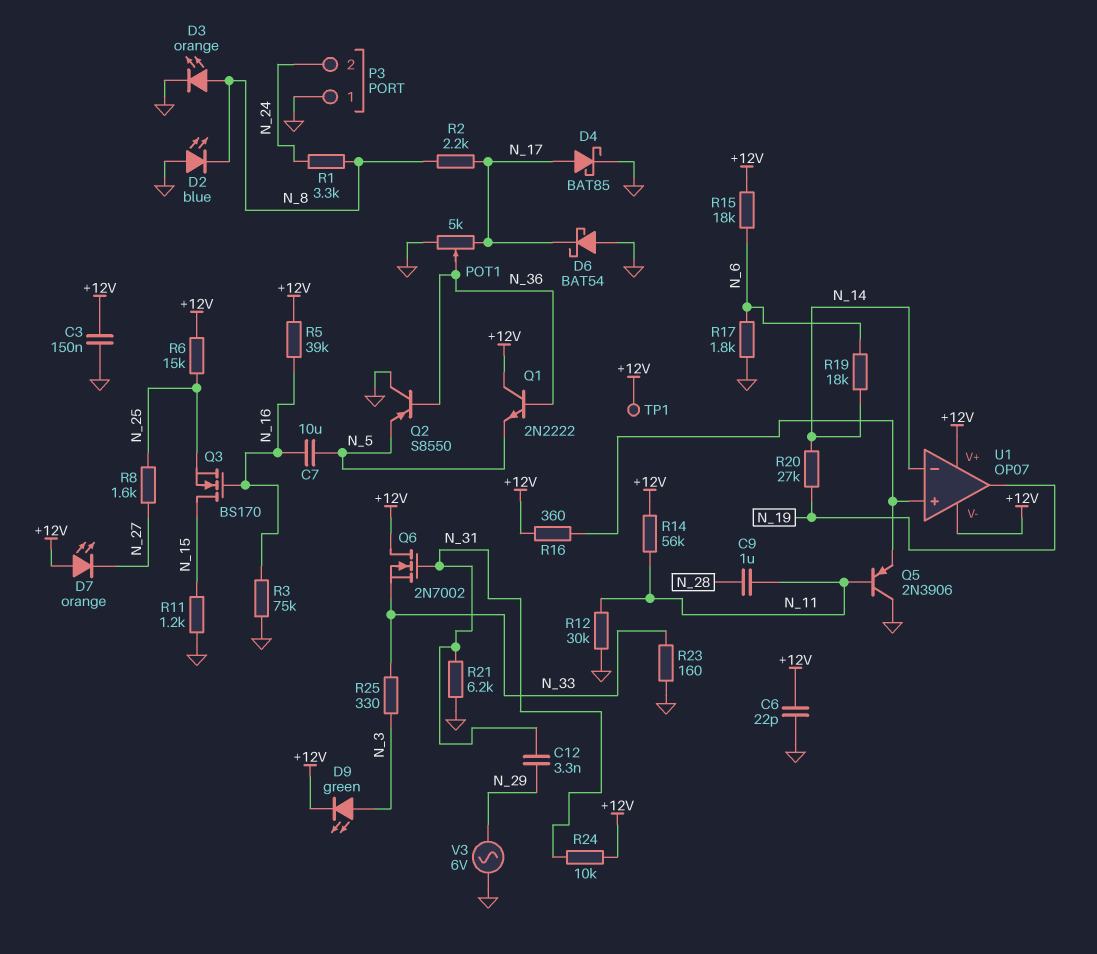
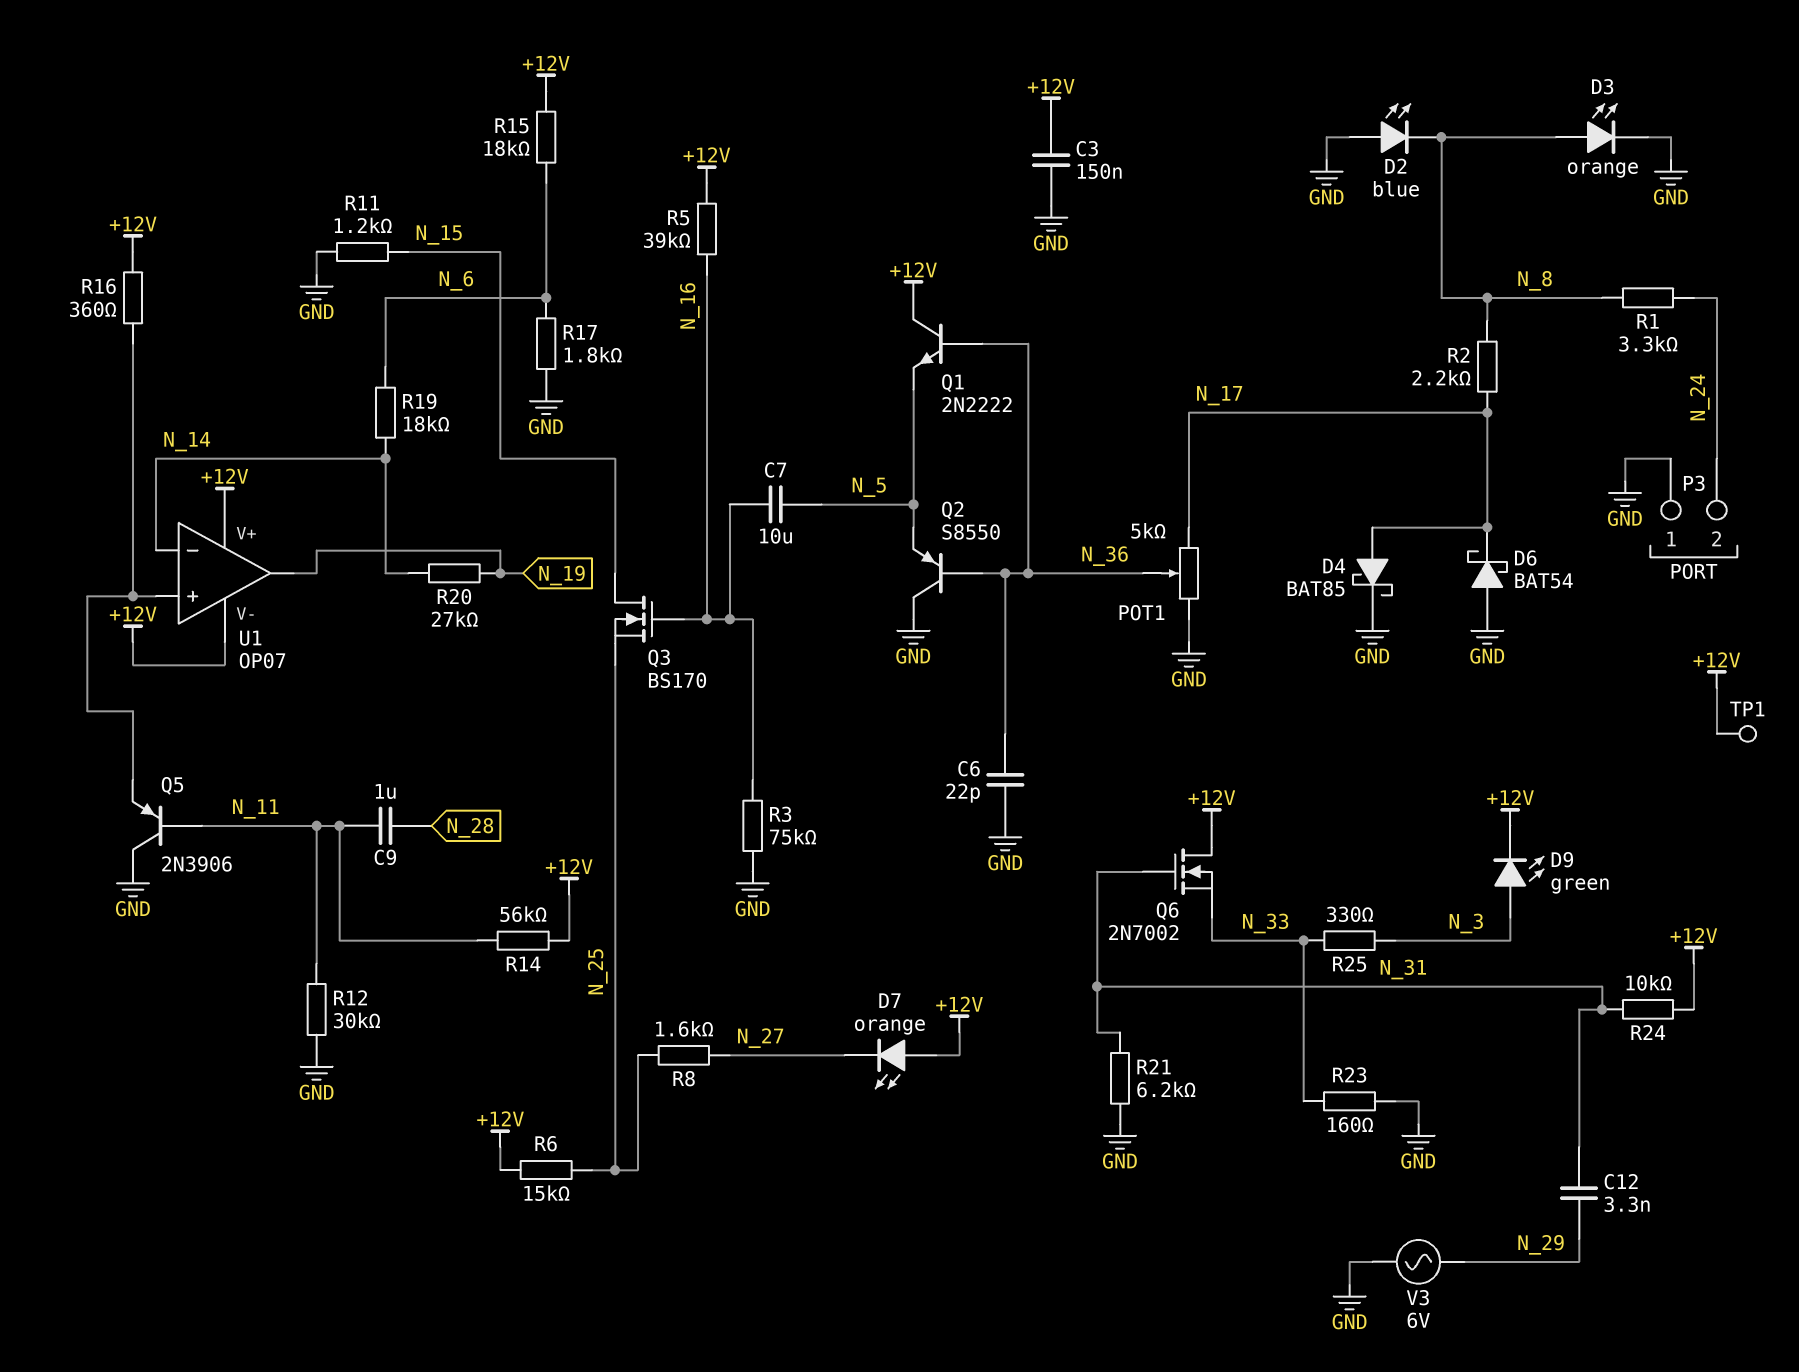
C6: 22pF (+12V, GND) -> 22pF (GND, N_36)

